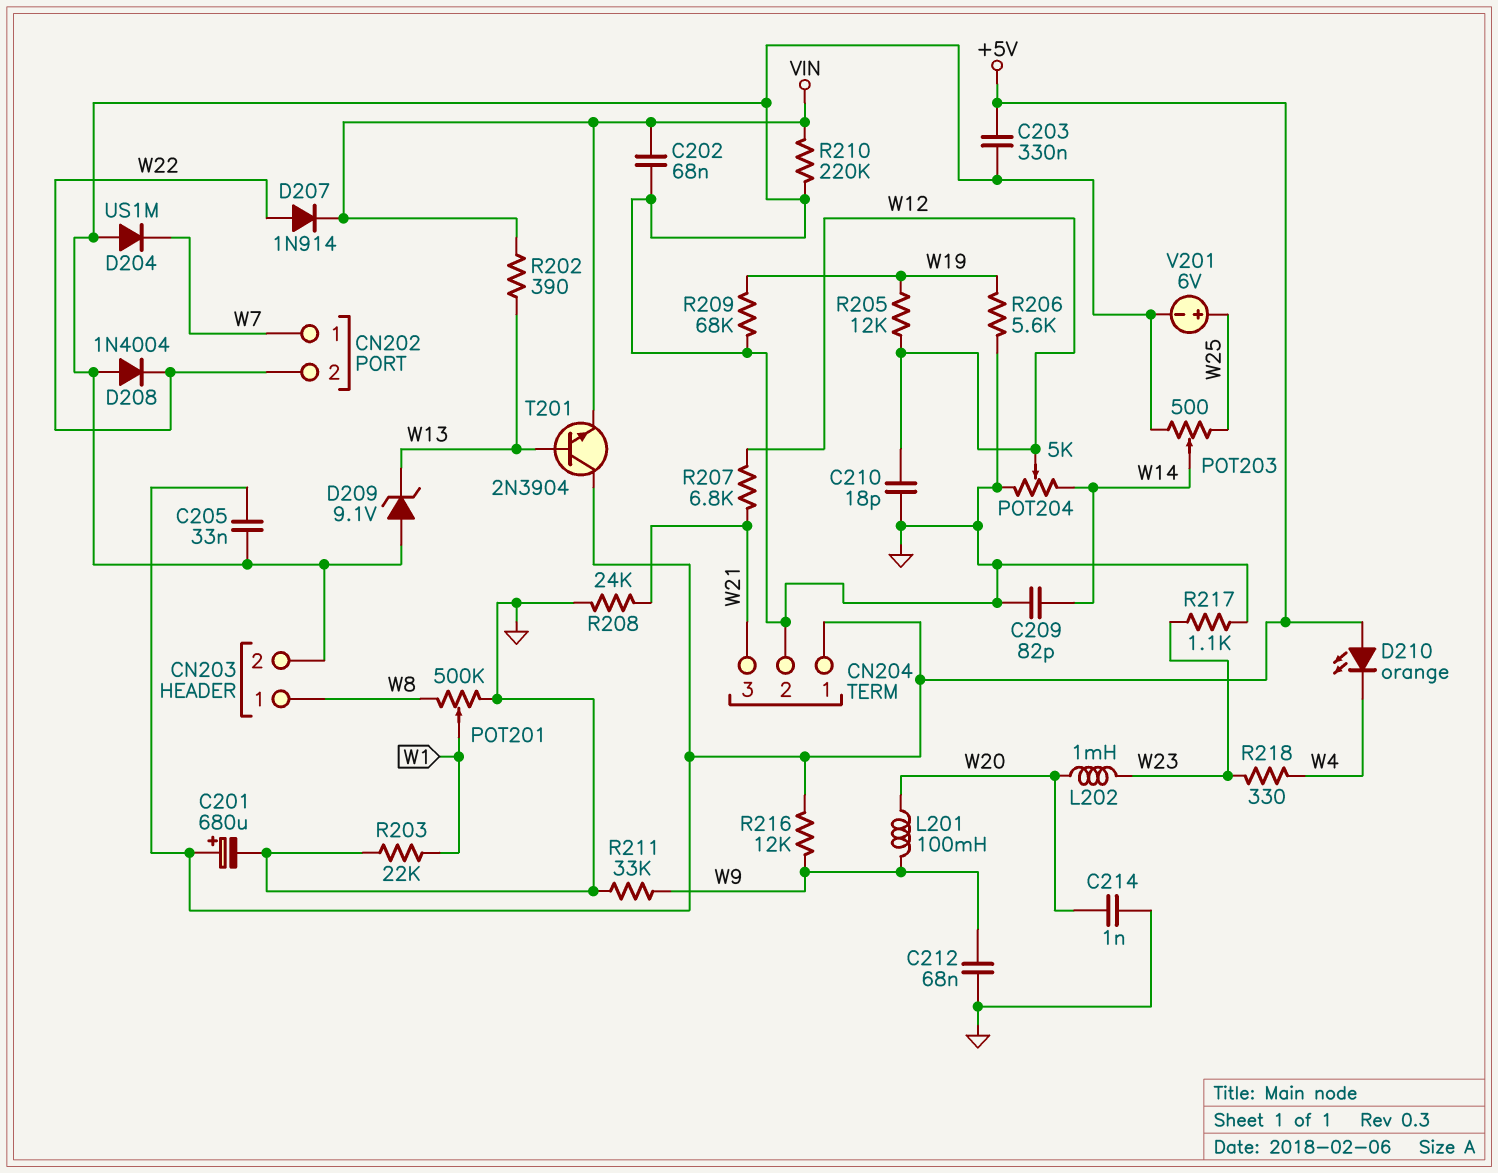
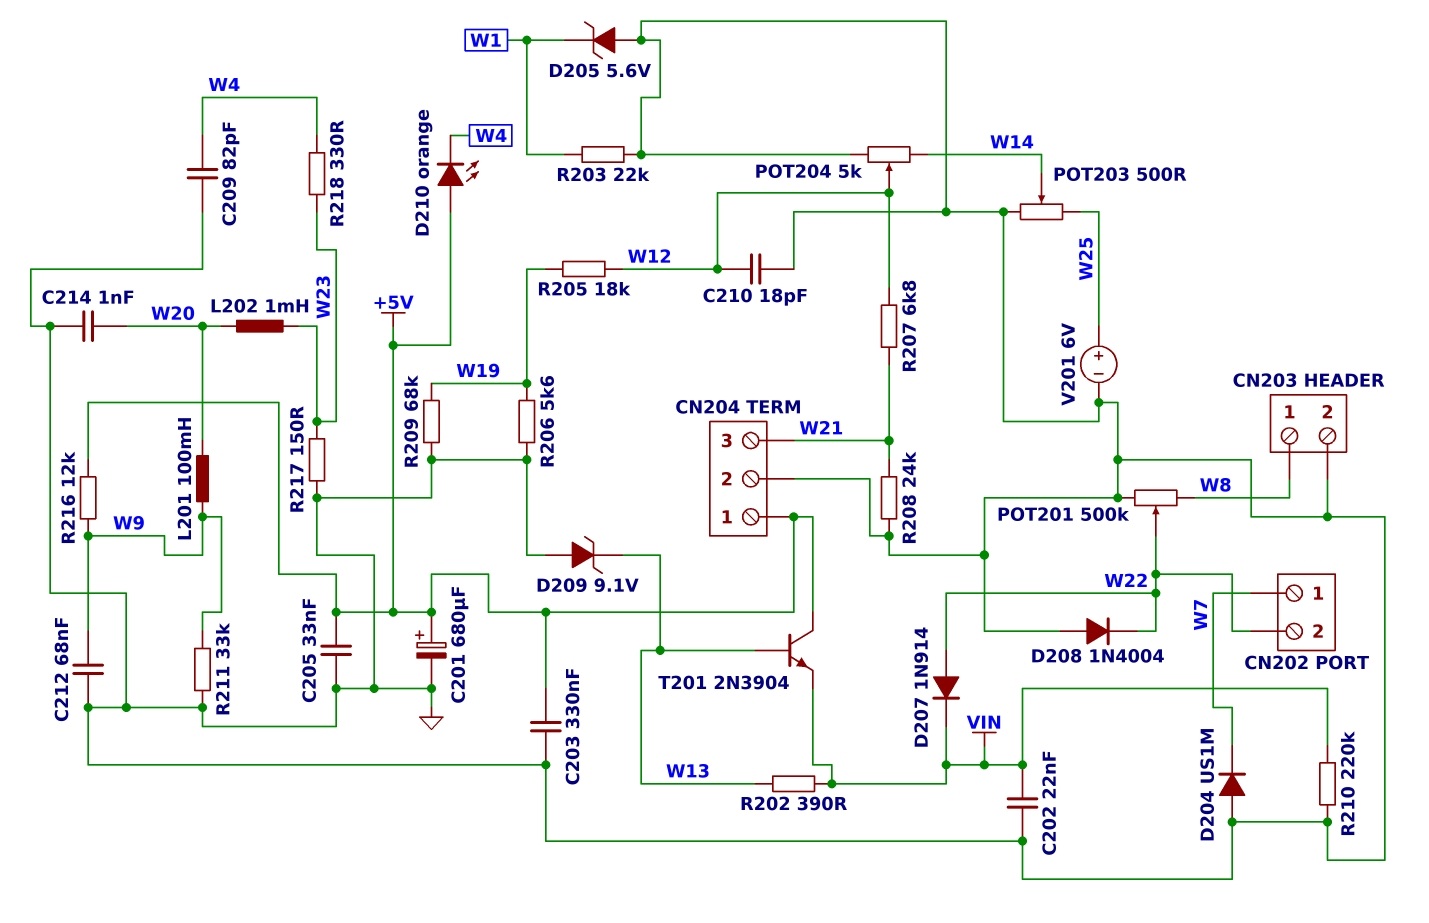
C202: 68nF (GND, VIN) -> 22nF (GND, VIN)
C209: 82pF (GND, W14) -> 82pF (GND, W4)
D205: none -> zener 5.6V (A GND, K W1)
POT201: 500k (GND, W8, wiper W1) -> 500k (GND, W8, wiper W22)
R205: 12k (W12, W19) -> 18k (W12, W19)
R217: 1.1k (GND, W23) -> 150 (GND, W23)

